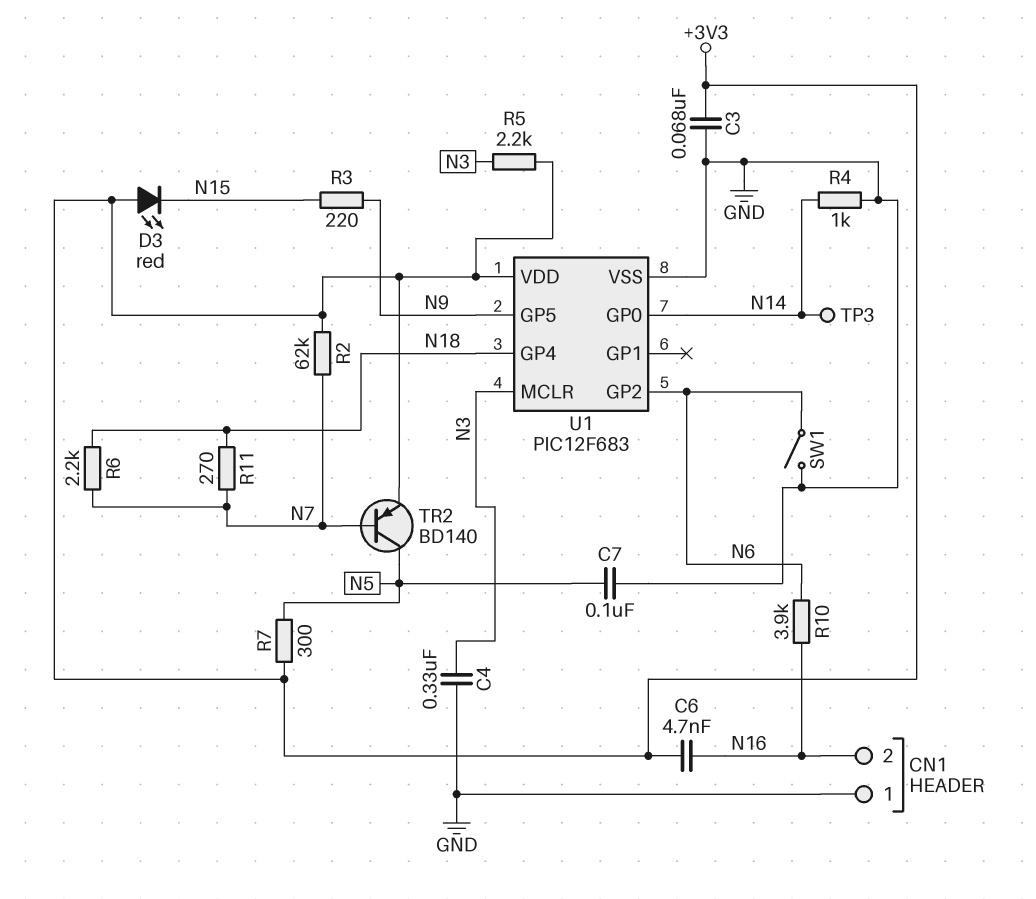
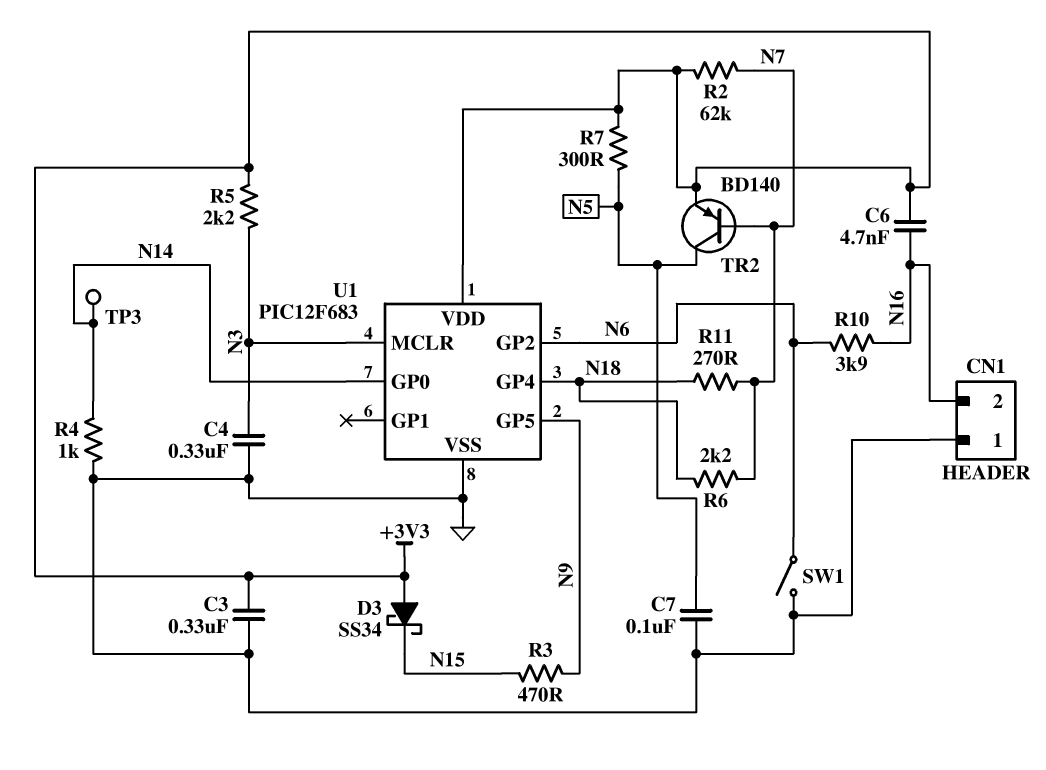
C3: 68nF (+3V3, GND) -> 330nF (+3V3, GND)
D3: LED red (A +3V3, K N15) -> schottky SS34 (A +3V3, K N15)
R3: 220 (N9, N15) -> 470 (N9, N15)

